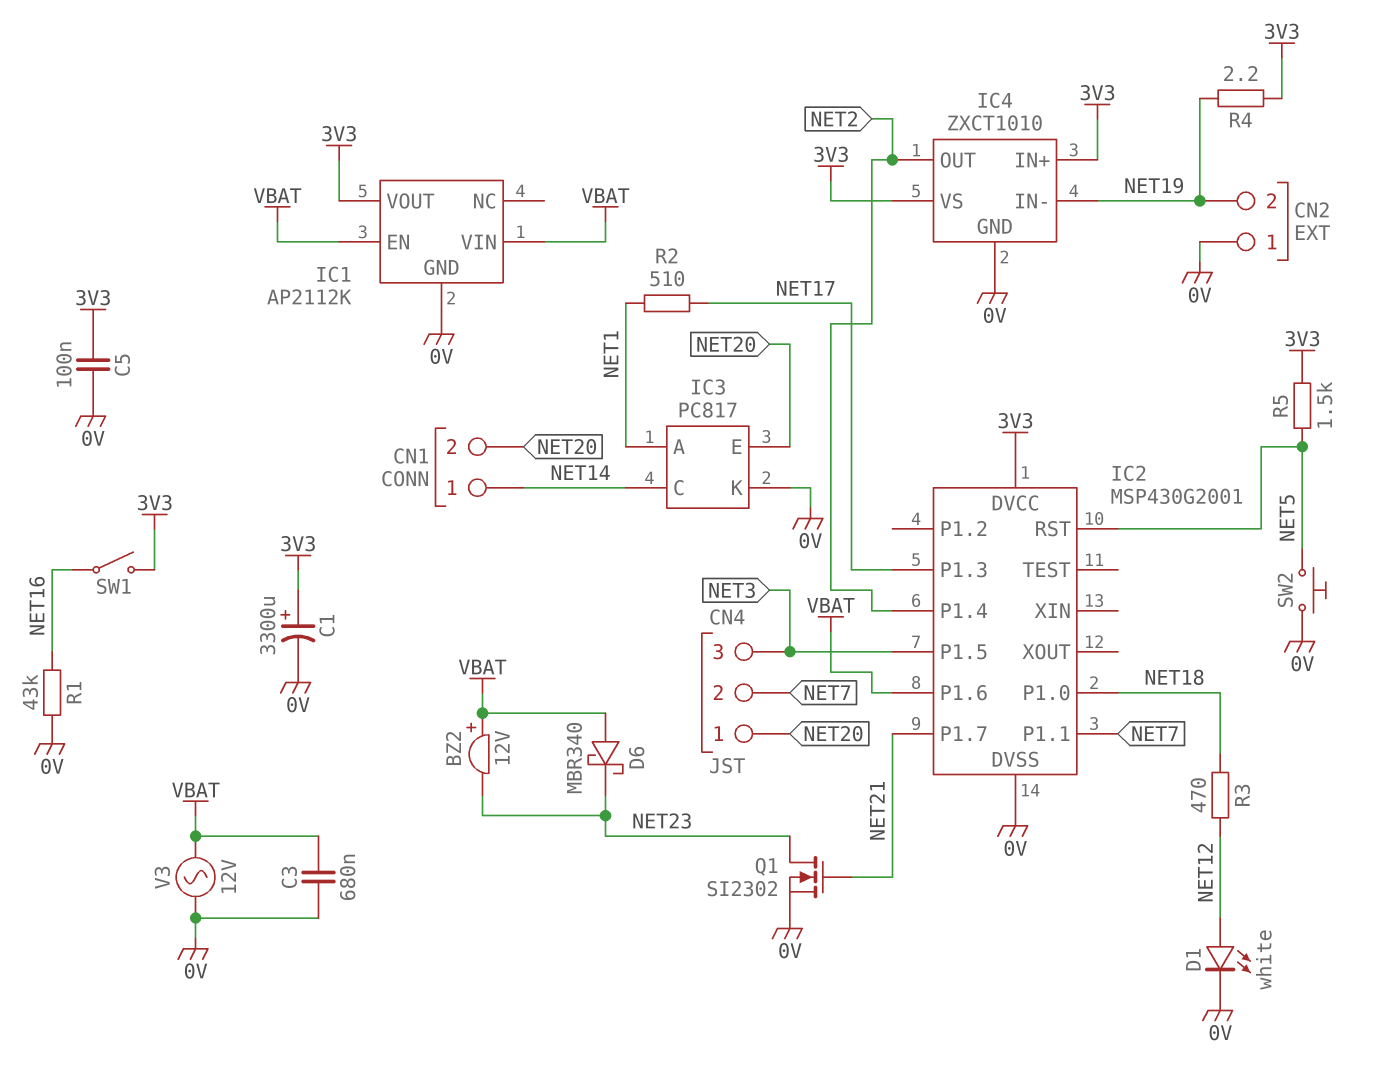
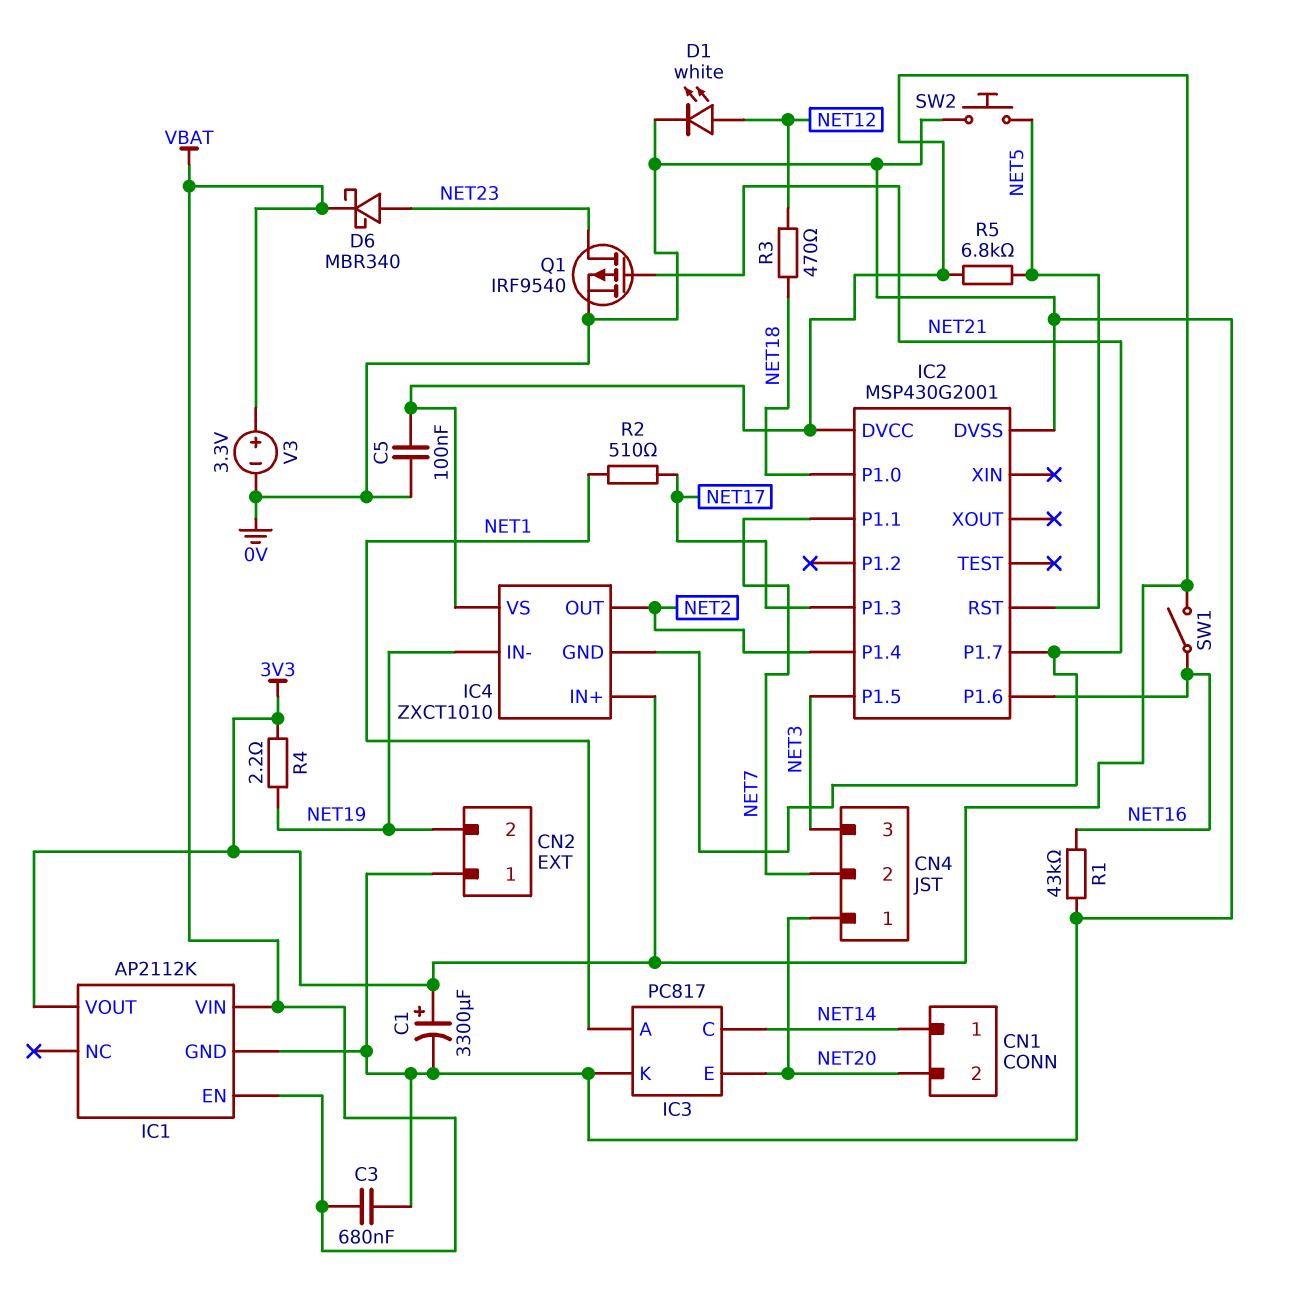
BZ2: buzzer 12V (plus VBAT, minus NET23) -> none
D6: schottky MBR340 (A VBAT, K NET23) -> schottky MBR340 (A NET23, K VBAT)
IC2 pin P1.6: VBAT -> NET16
IC4 pin GND: 0V -> NET21
Q1: NMOS SI2302 (G NET21, D NET23, S 0V) -> PMOS IRF9540 (G NET21, D NET23, S 0V)
R5: 1.5k (3V3, NET5) -> 6.8k (3V3, NET5)
V3: AC 12V (0V, VBAT) -> 3.3V (plus VBAT, minus 0V)

